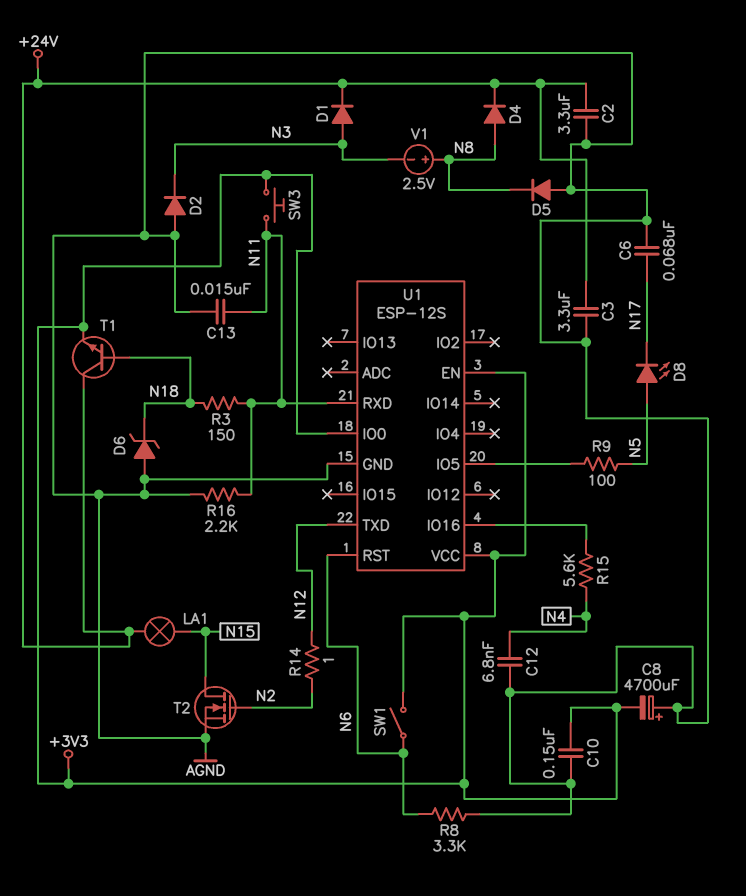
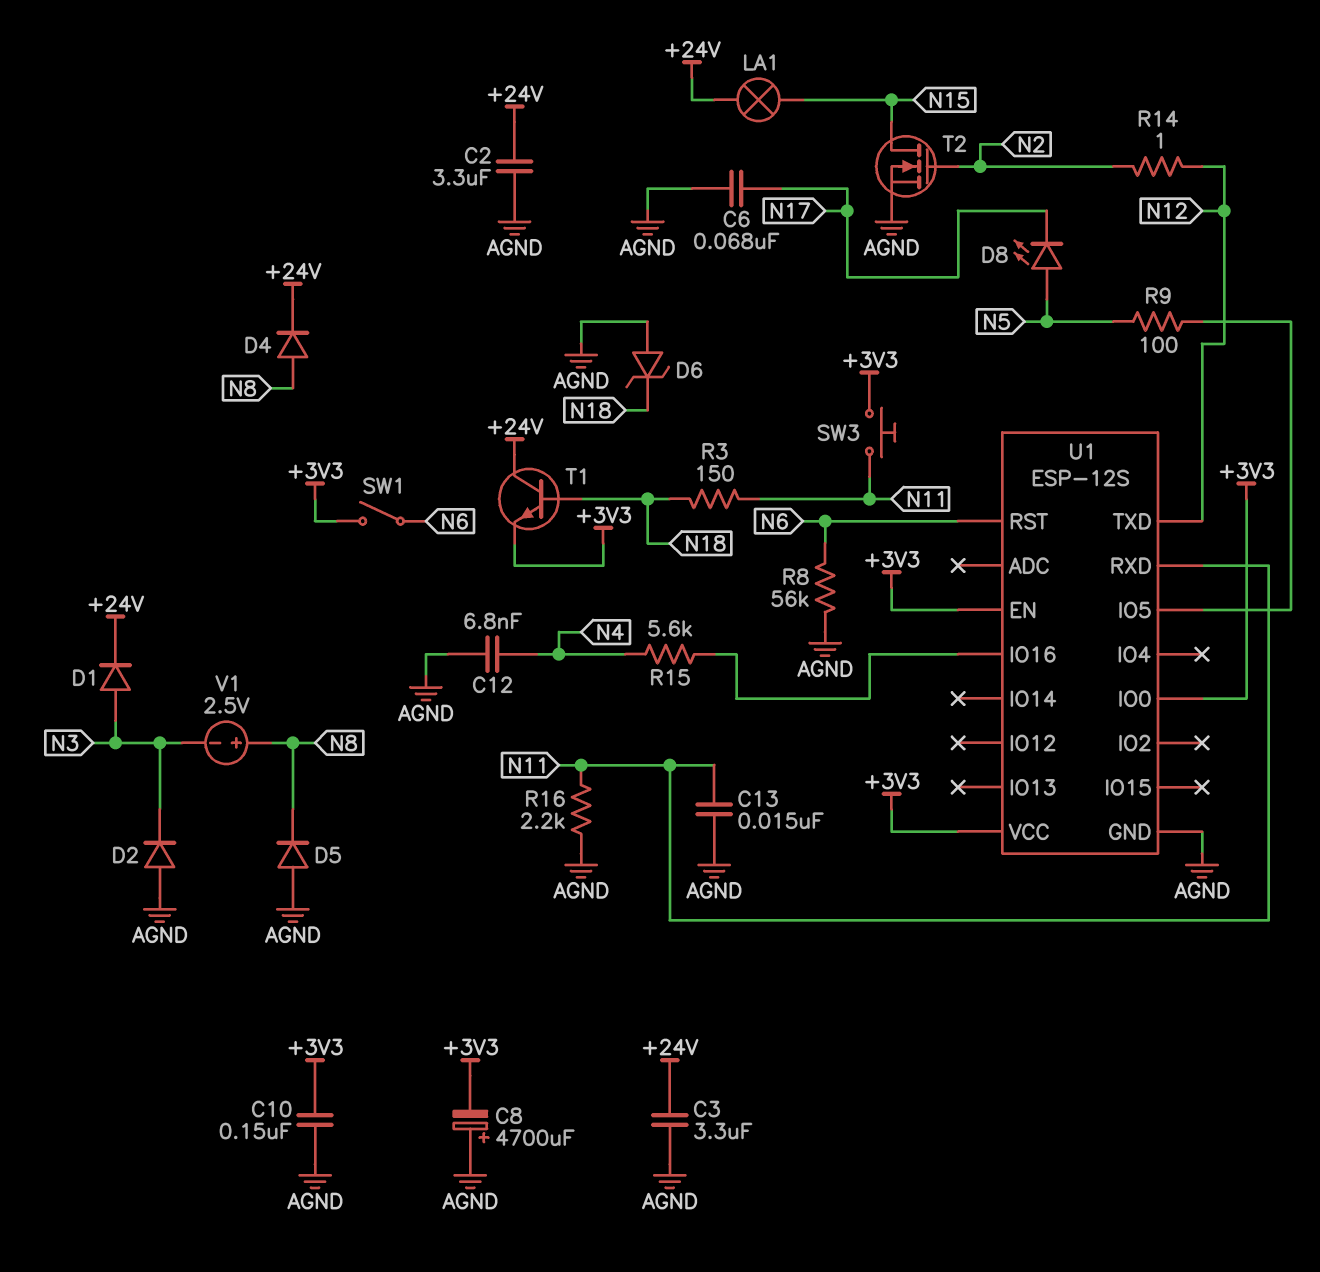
R8: 3.3k (AGND, N6) -> 56k (AGND, N6)

